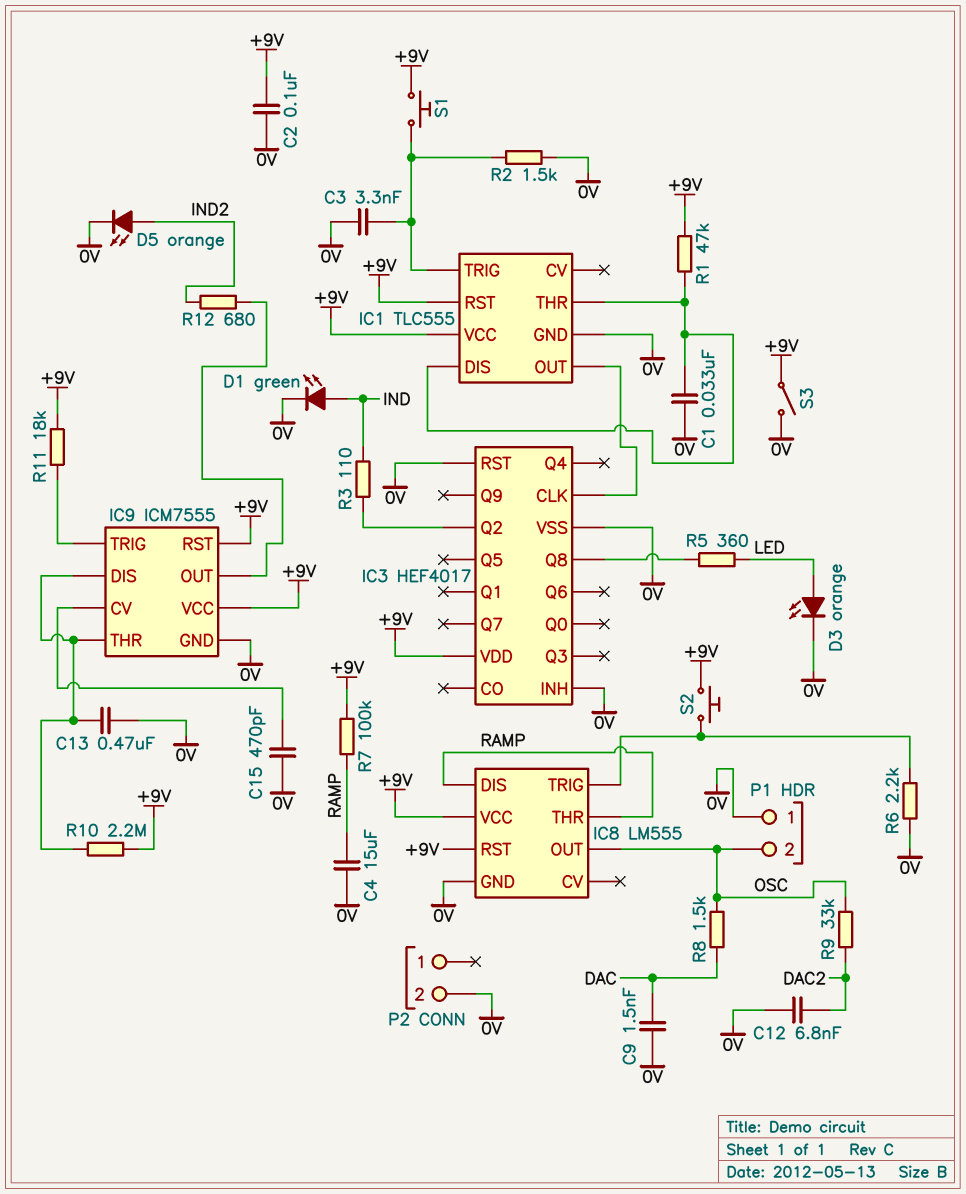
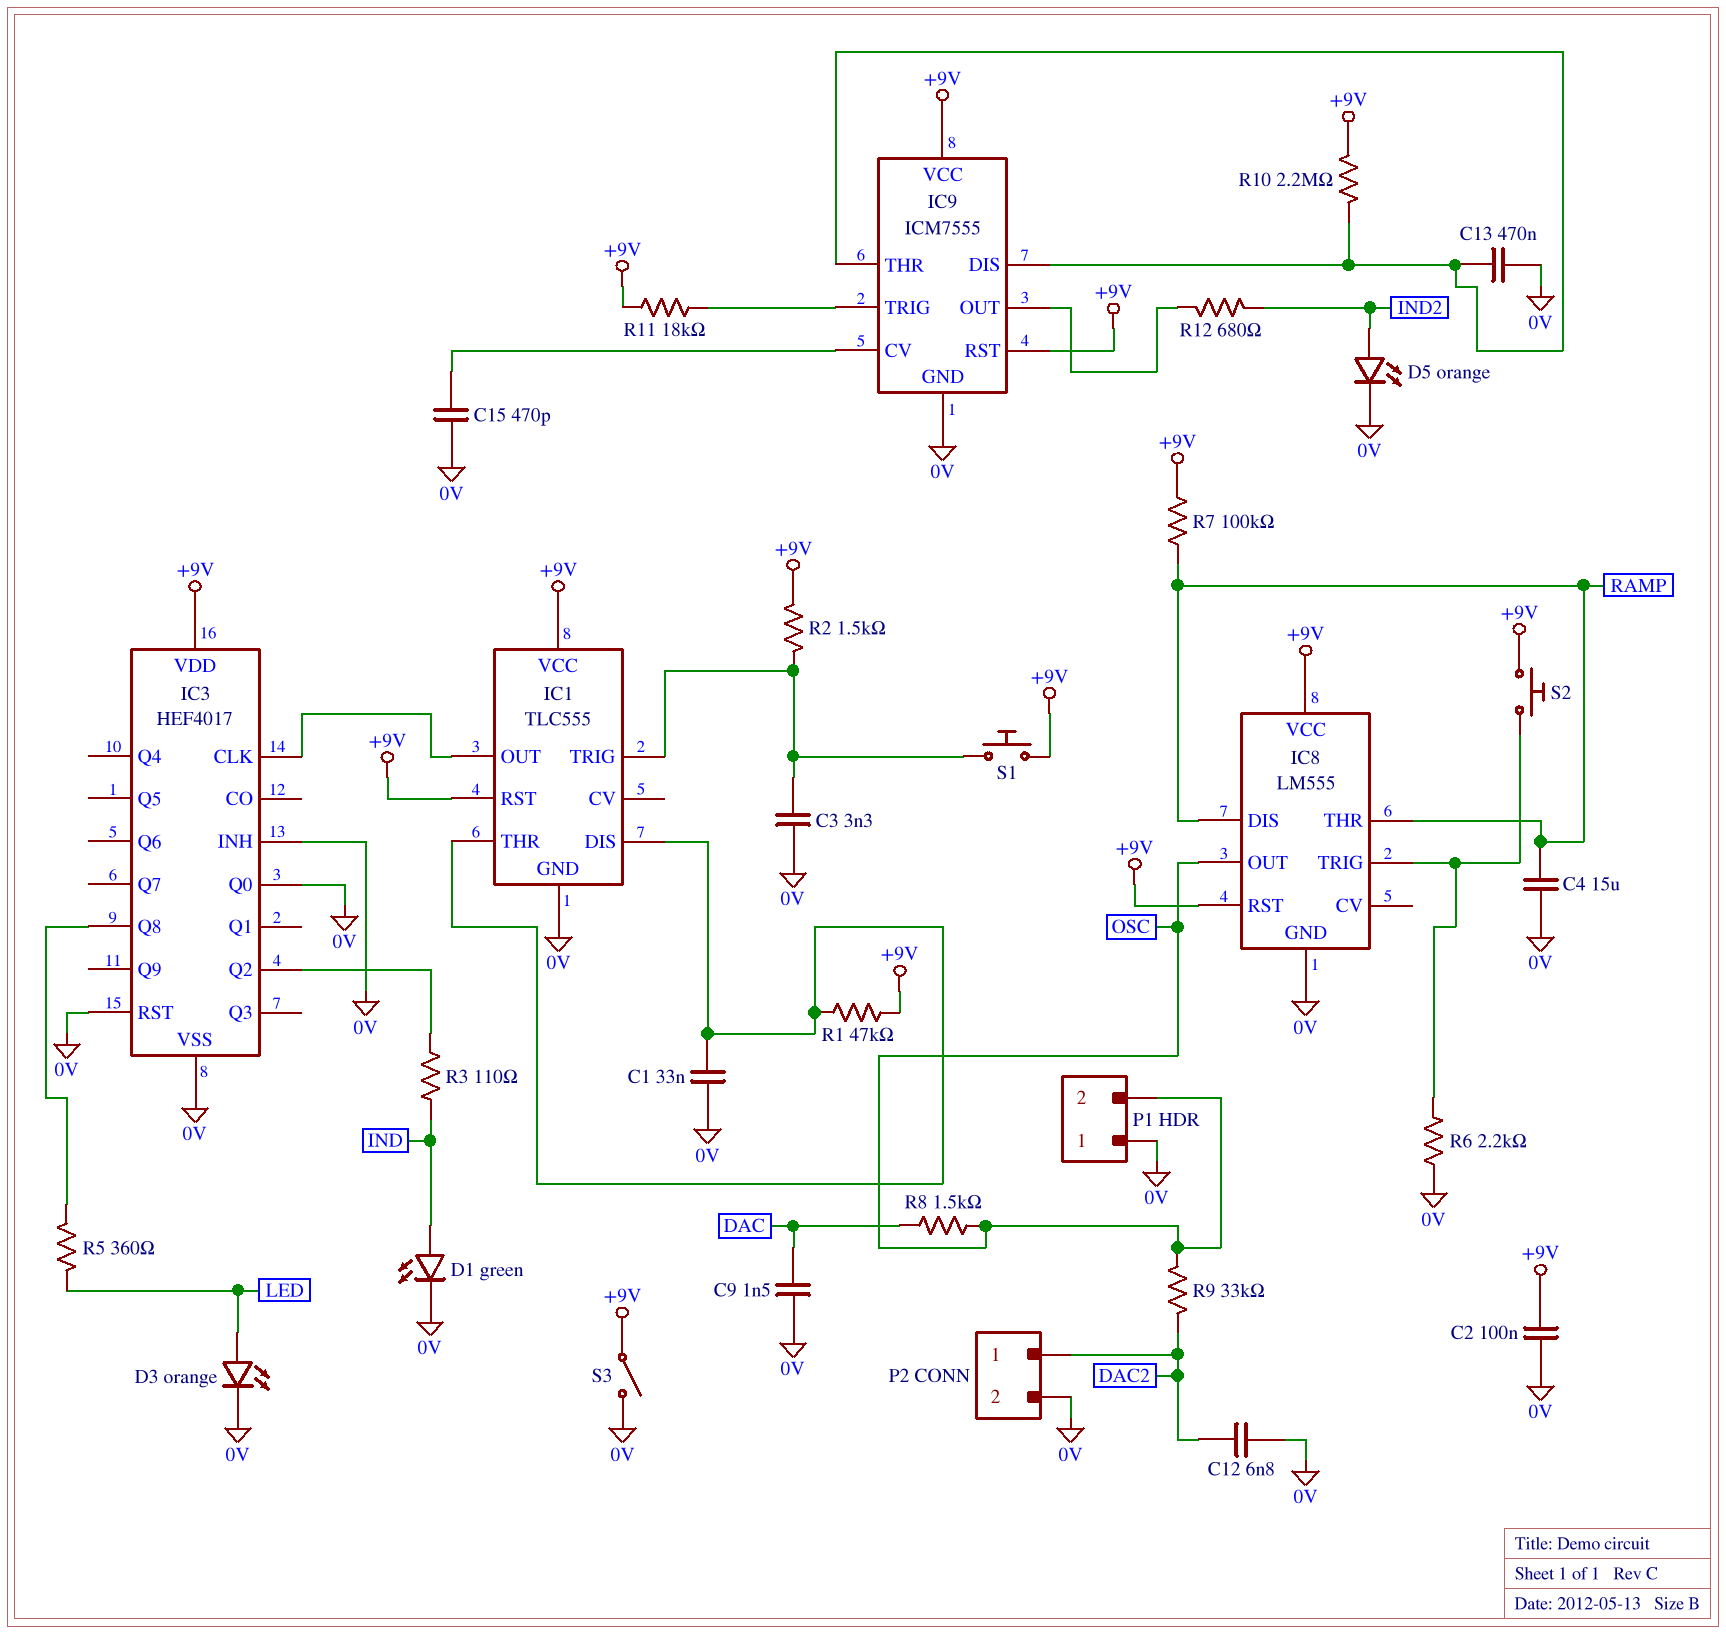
IC3 pin Q0: none -> 0V
P2 pin 1: none -> DAC2
R2: 1.5k (0V, IC1/TRIG) -> 1.5k (+9V, IC1/TRIG)

